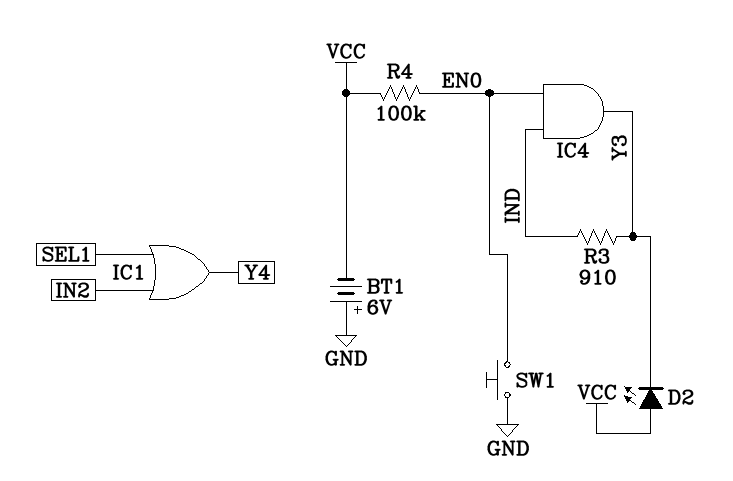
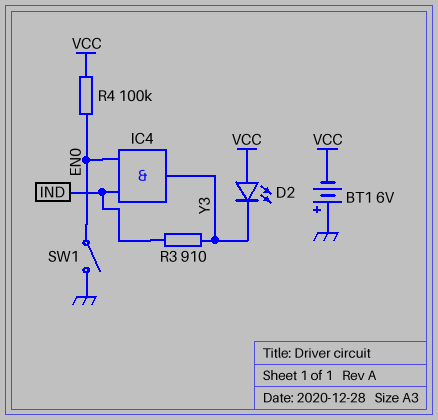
IC1: OR (in IN2, in SEL1, out Y4) -> none
SW1: button (EN0, GND) -> switch (EN0, GND)

